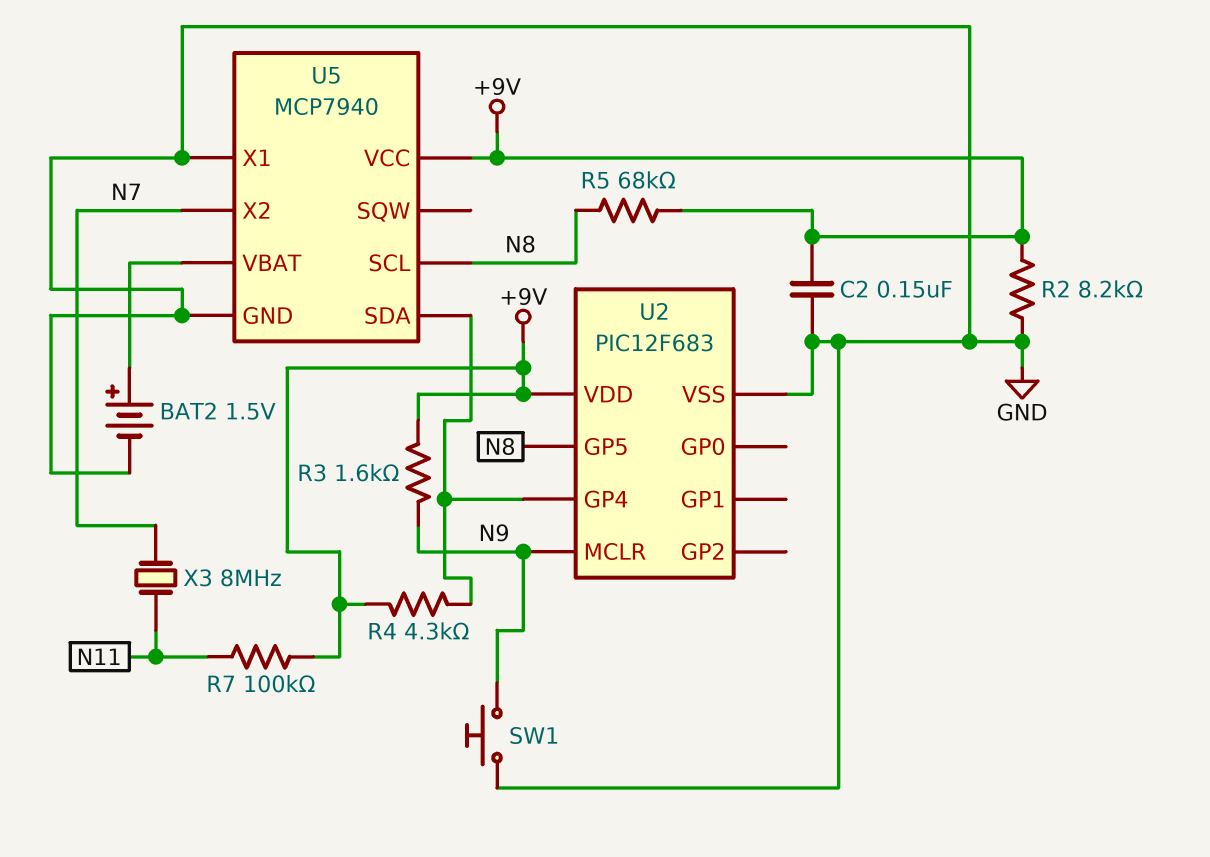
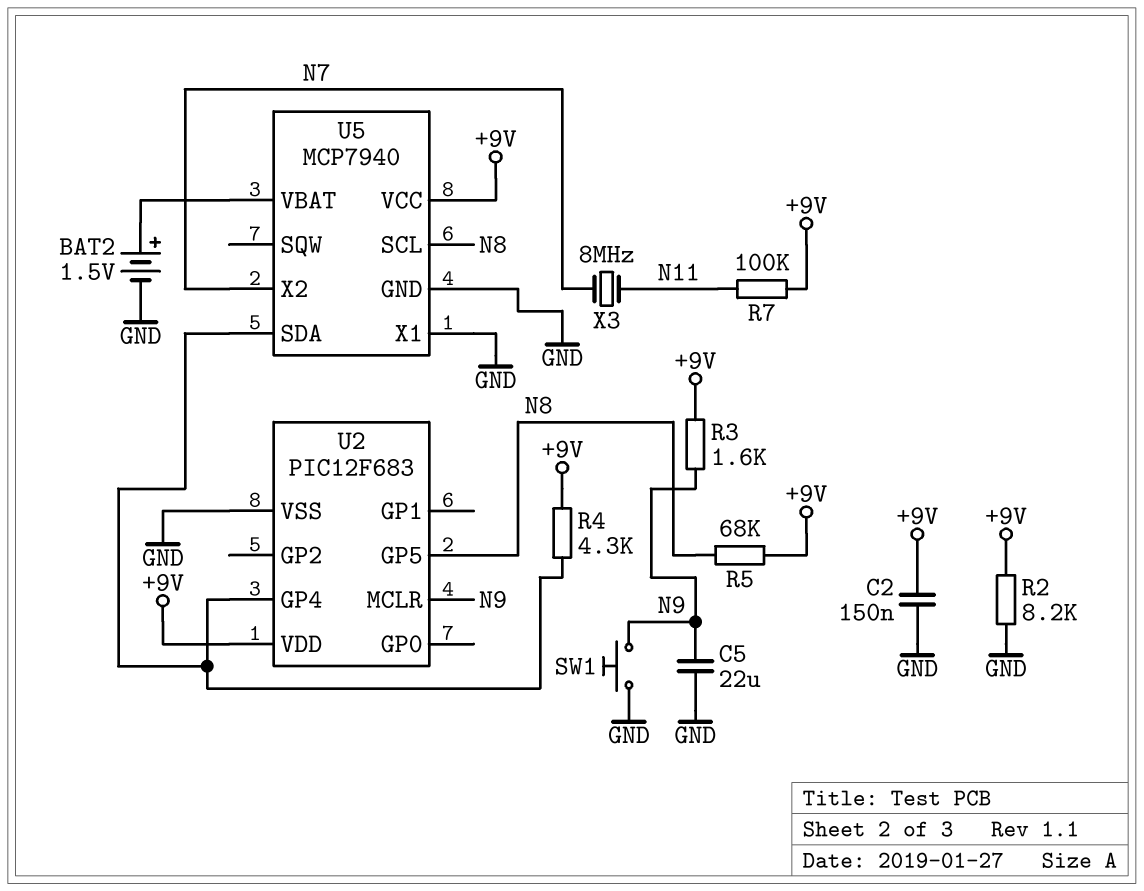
C5: none -> 22uF (GND, N9)

